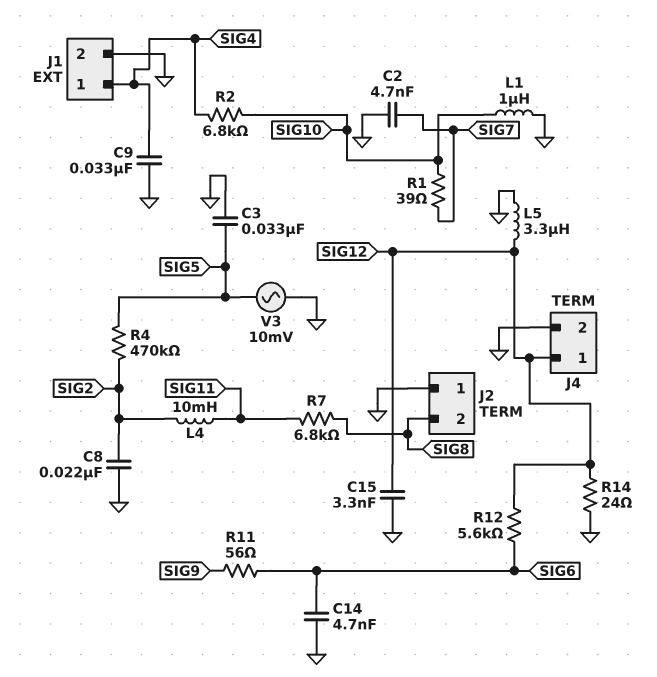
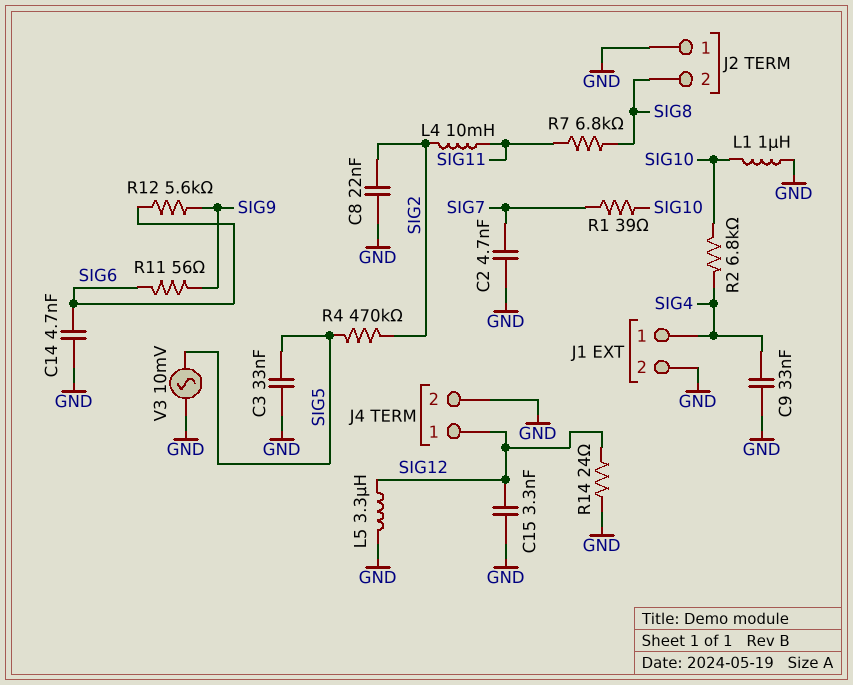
R12: 5.6k (SIG6, SIG12) -> 5.6k (SIG6, SIG9)

